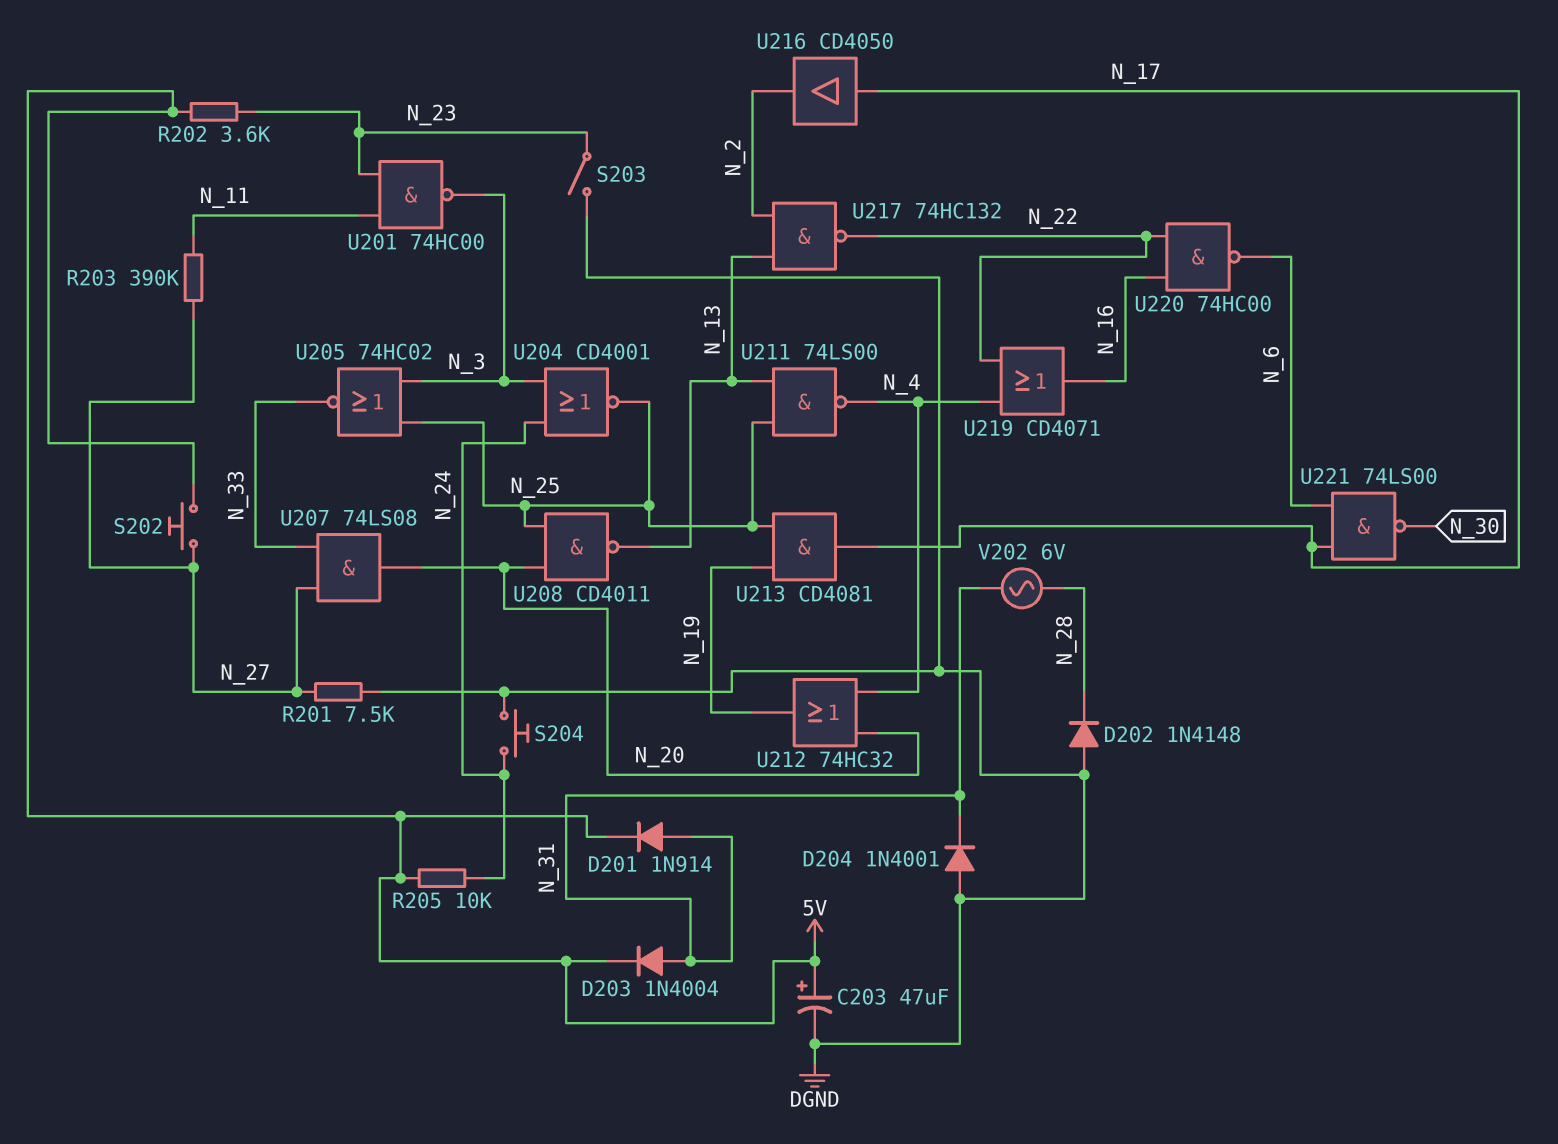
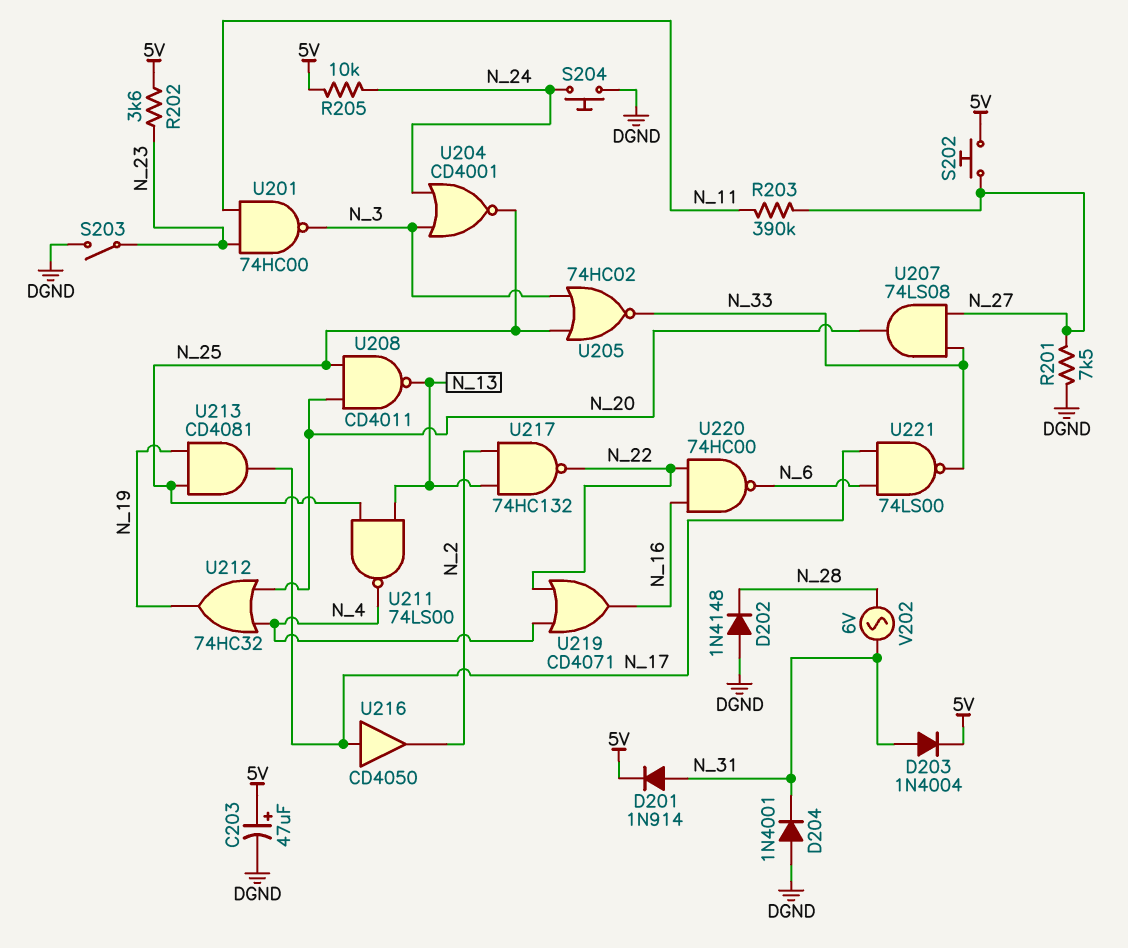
U221: NAND 74LS00 (in N_6, in N_17, out N_30) -> NAND 74LS00 (in N_6, in N_17, out N_33)

